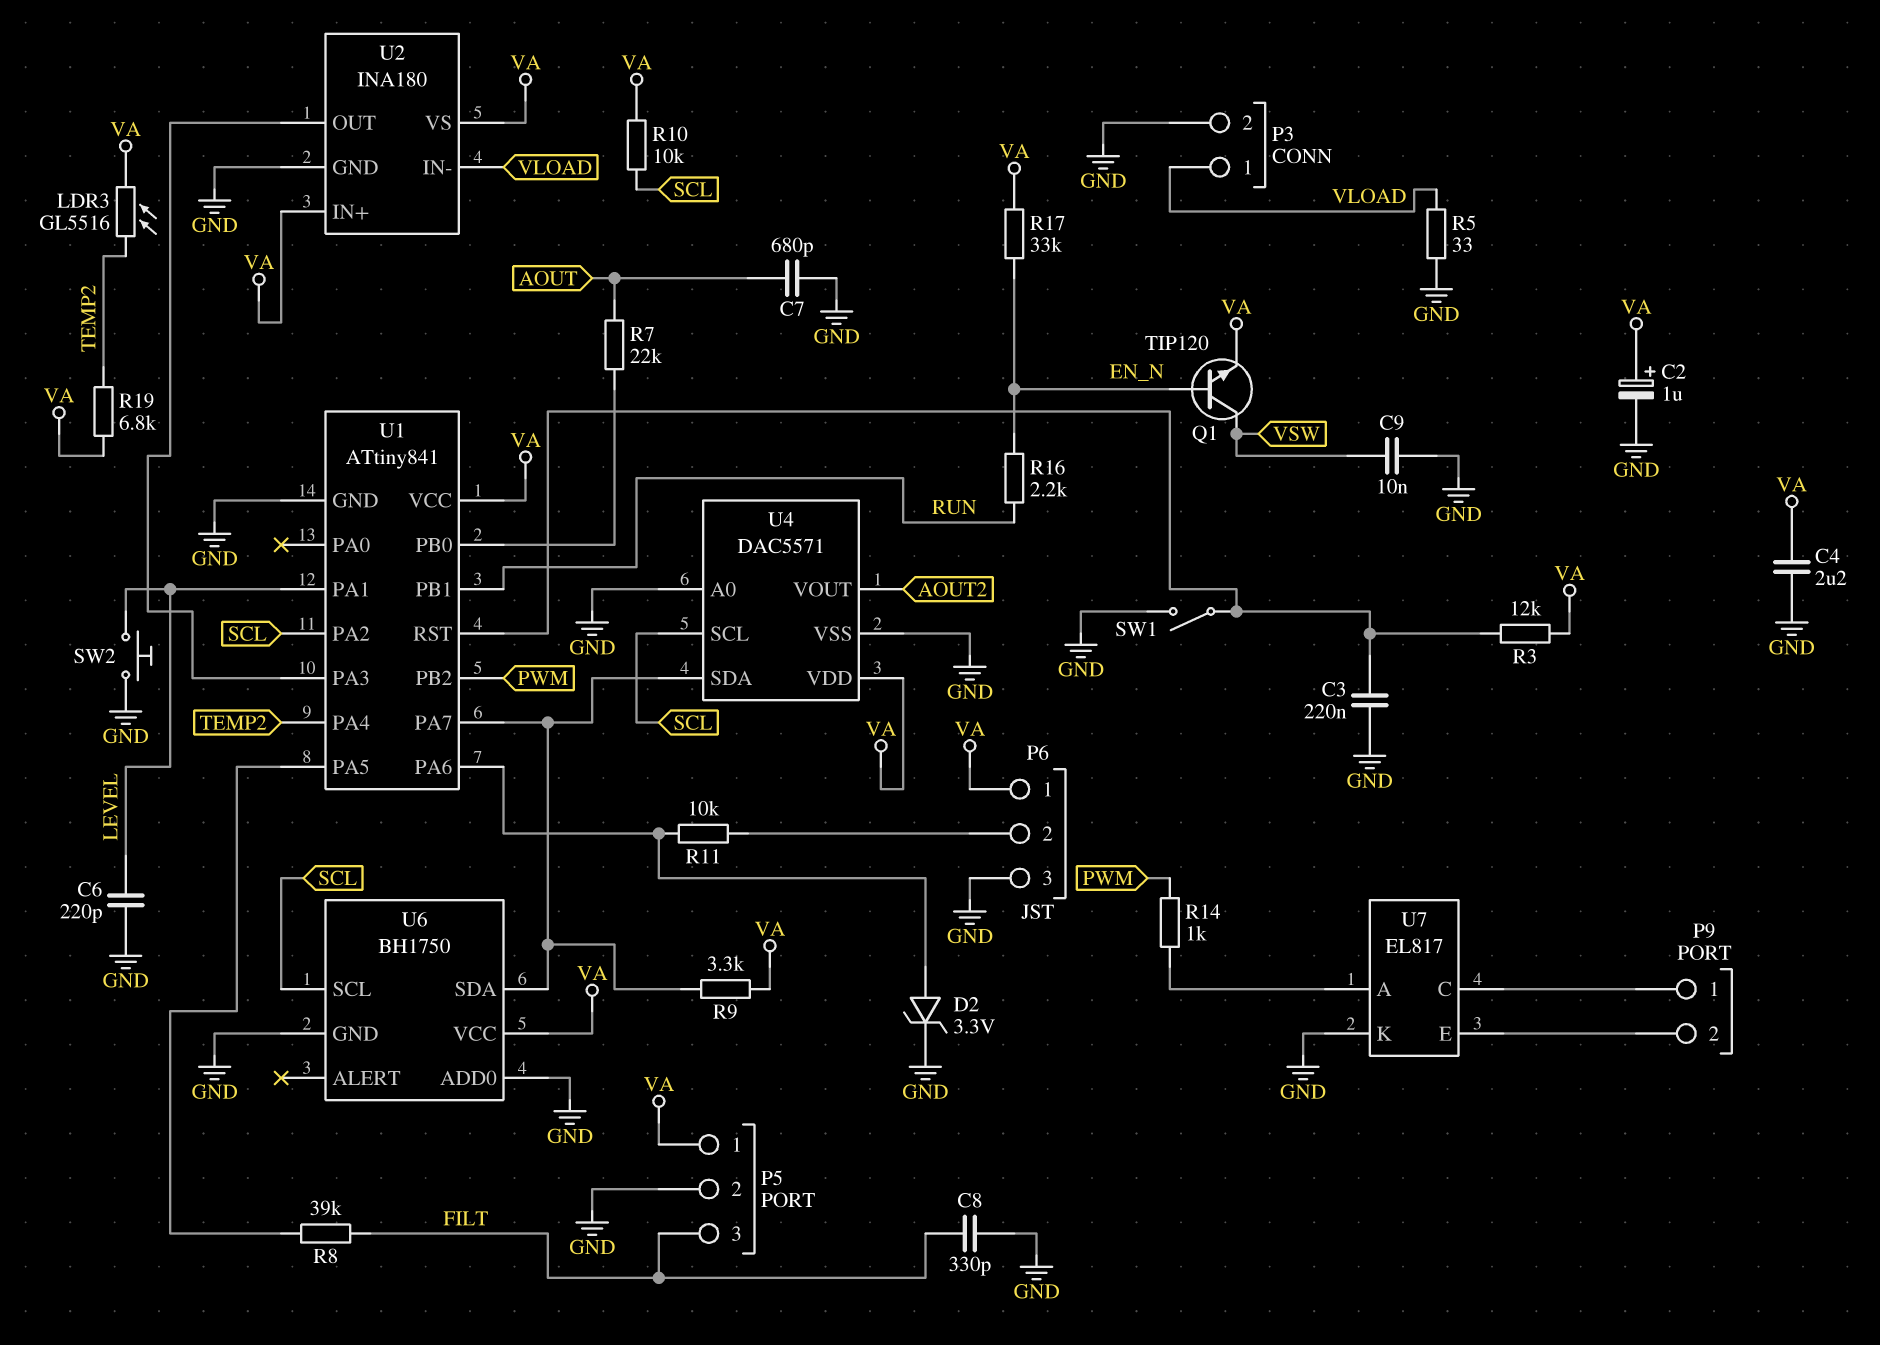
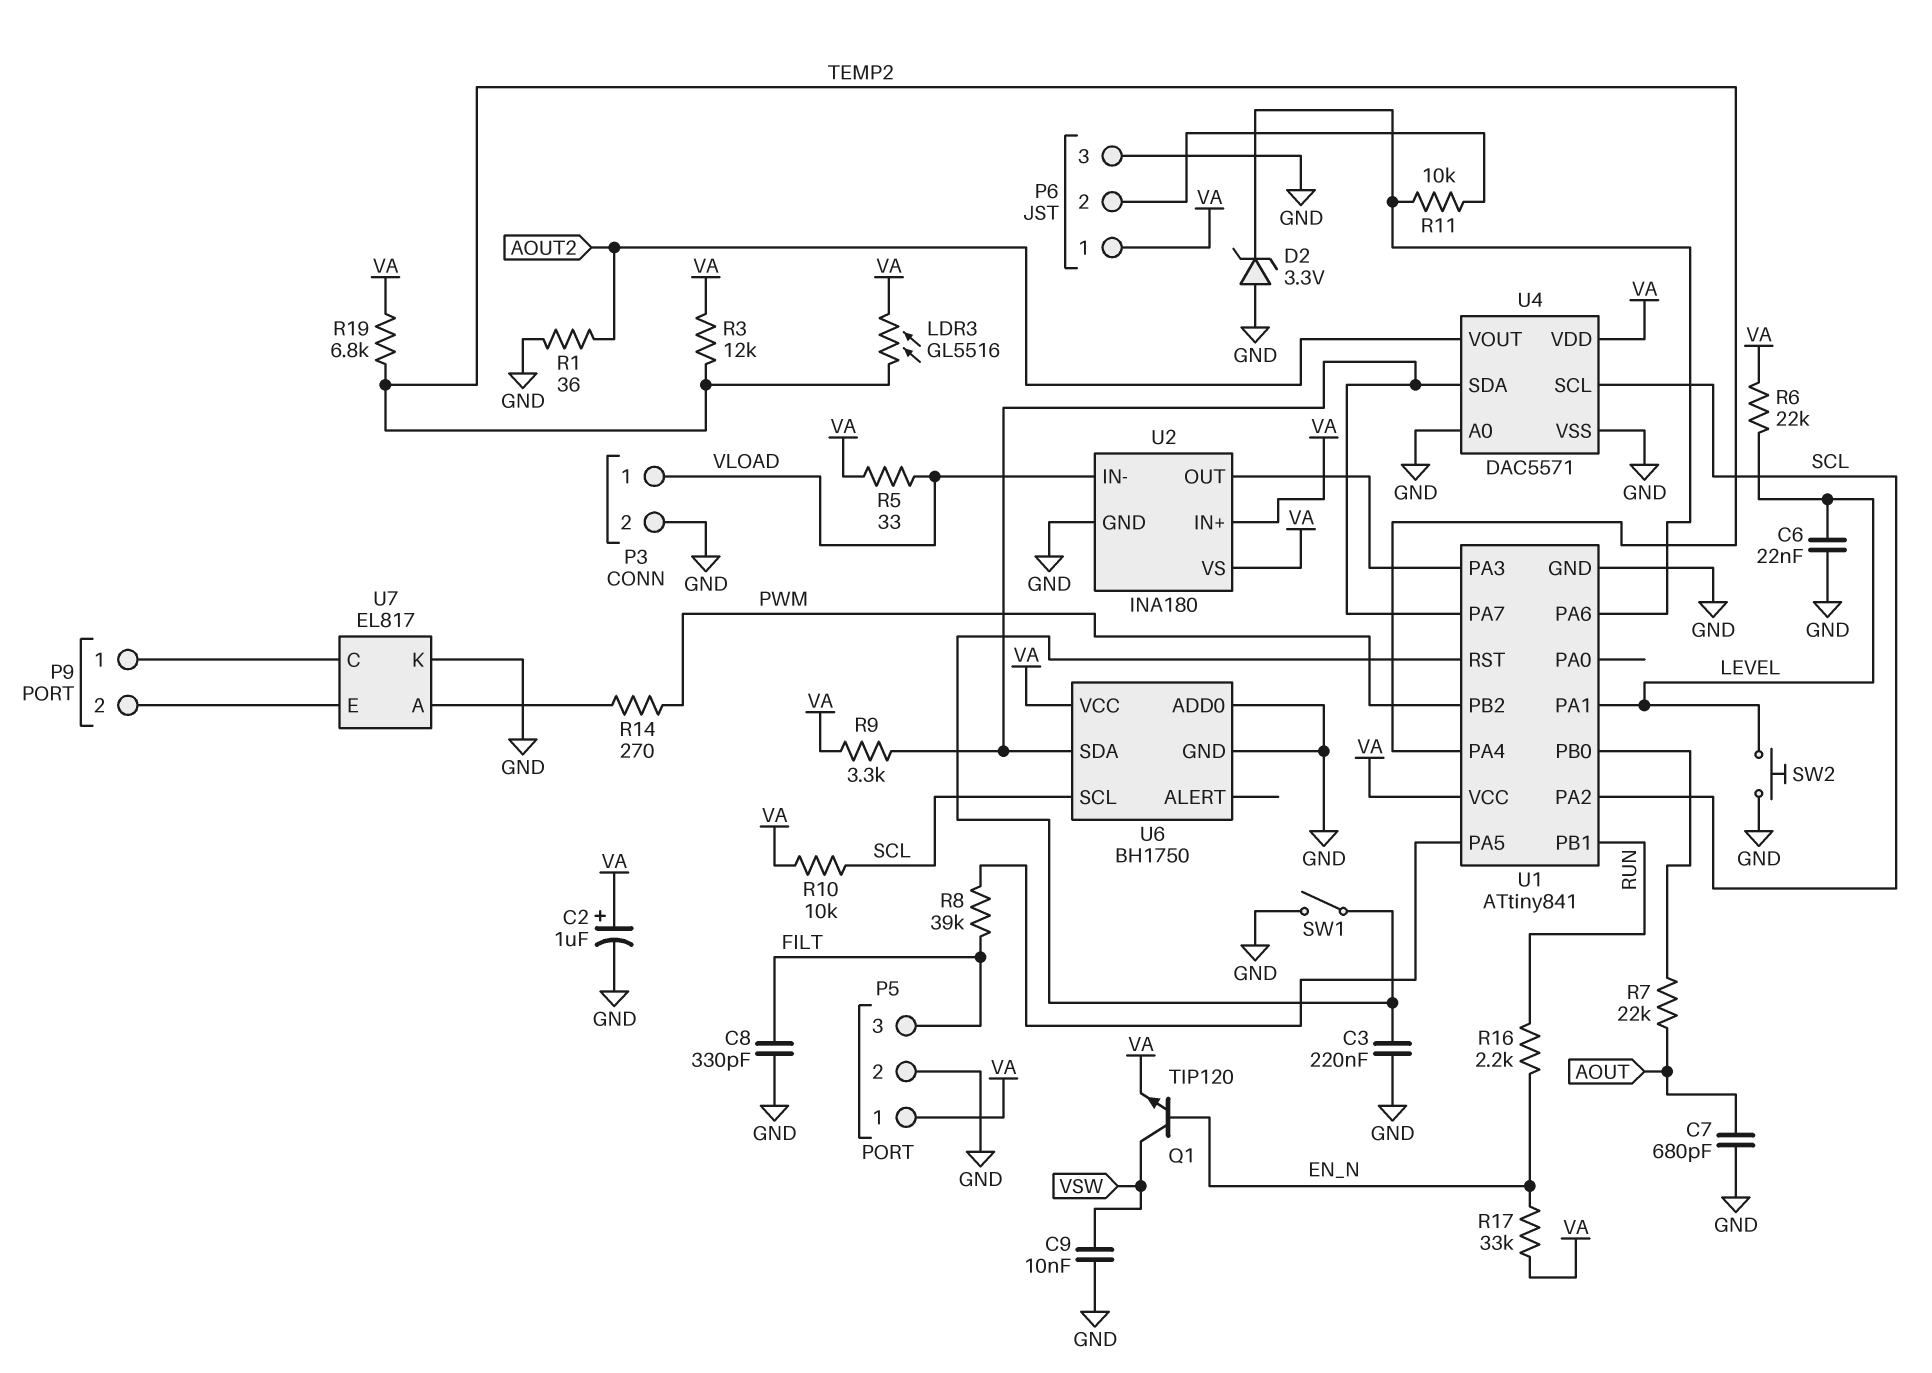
C4: 2.2uF (GND, VA) -> none
C6: 220pF (GND, LEVEL) -> 22nF (GND, LEVEL)
D2: zener 3.3V (A U1/PA6, K GND) -> zener 3.3V (A GND, K U1/PA6)
R1: none -> 36 (AOUT2, GND)
R3: 12k (U1/RST, VA) -> 12k (TEMP2, VA)
R5: 33 (GND, VLOAD) -> 33 (VA, VLOAD)
R6: none -> 22k (LEVEL, VA)
R14: 1k (PWM, U7/A) -> 270 (PWM, U7/A)

